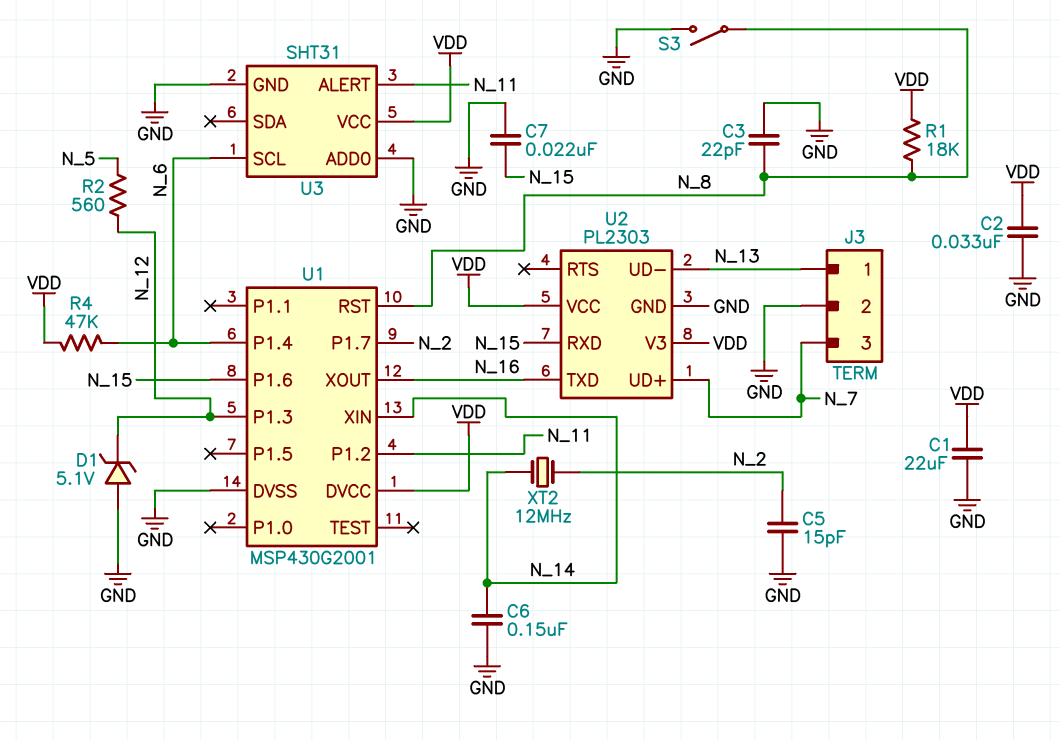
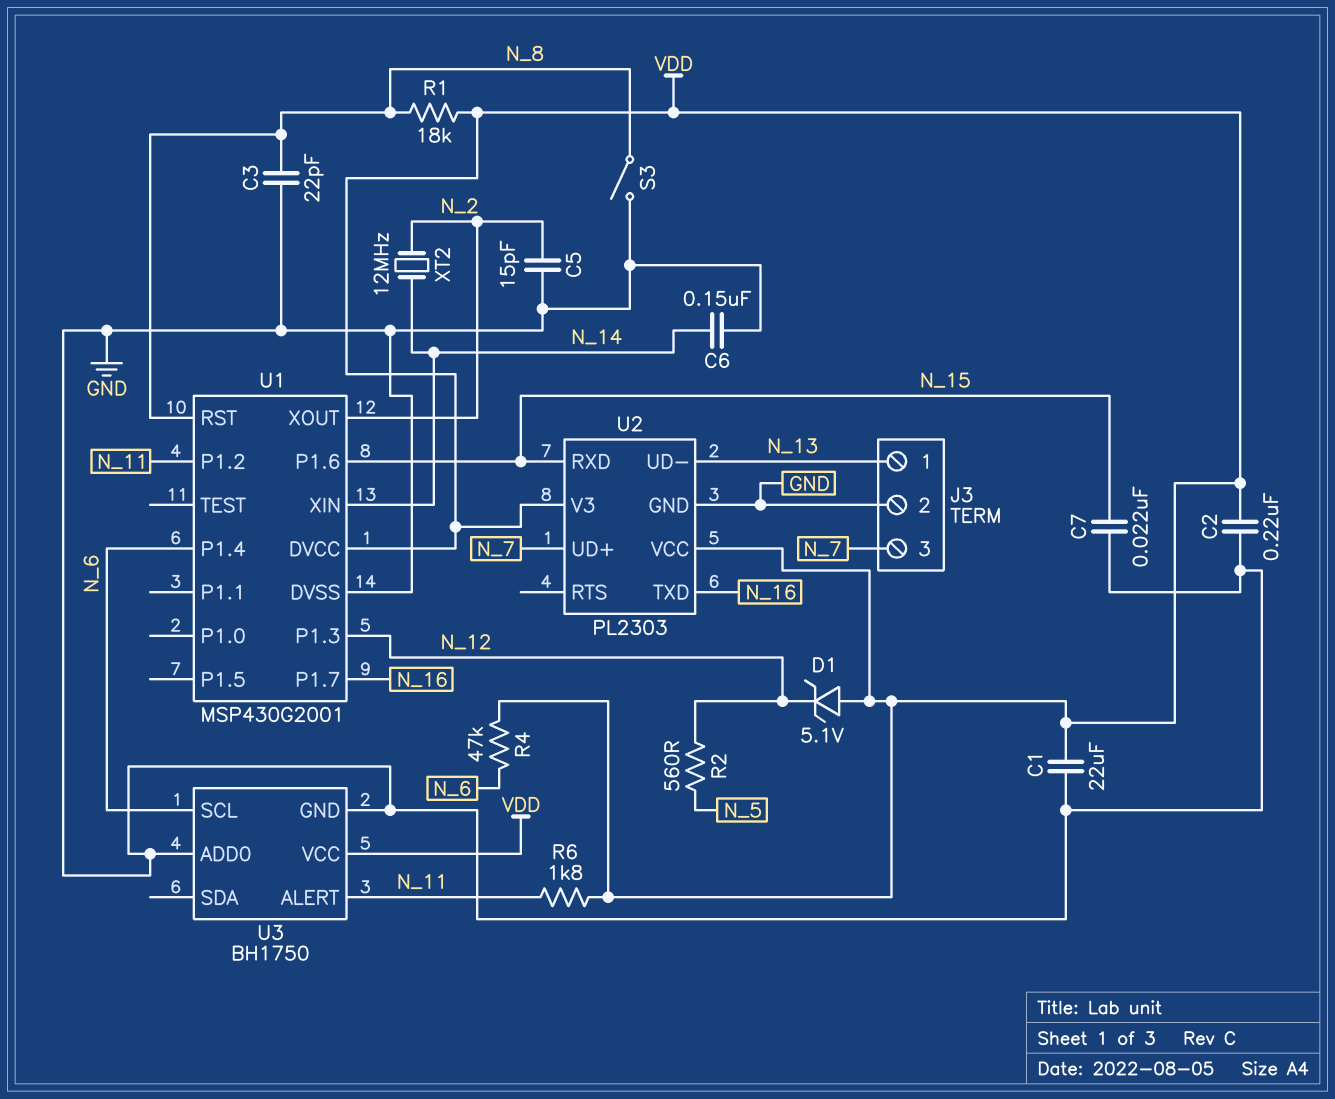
C2: 33nF (GND, VDD) -> 220nF (GND, VDD)
D1: zener 5.1V (A GND, K N_12) -> zener 5.1V (A VDD, K N_12)
R6: none -> 1.8k (N_11, VDD)
U1 pin P1.7: N_2 -> N_16
U1 pin XOUT: N_16 -> N_2
U3: SHT31 -> BH1750

